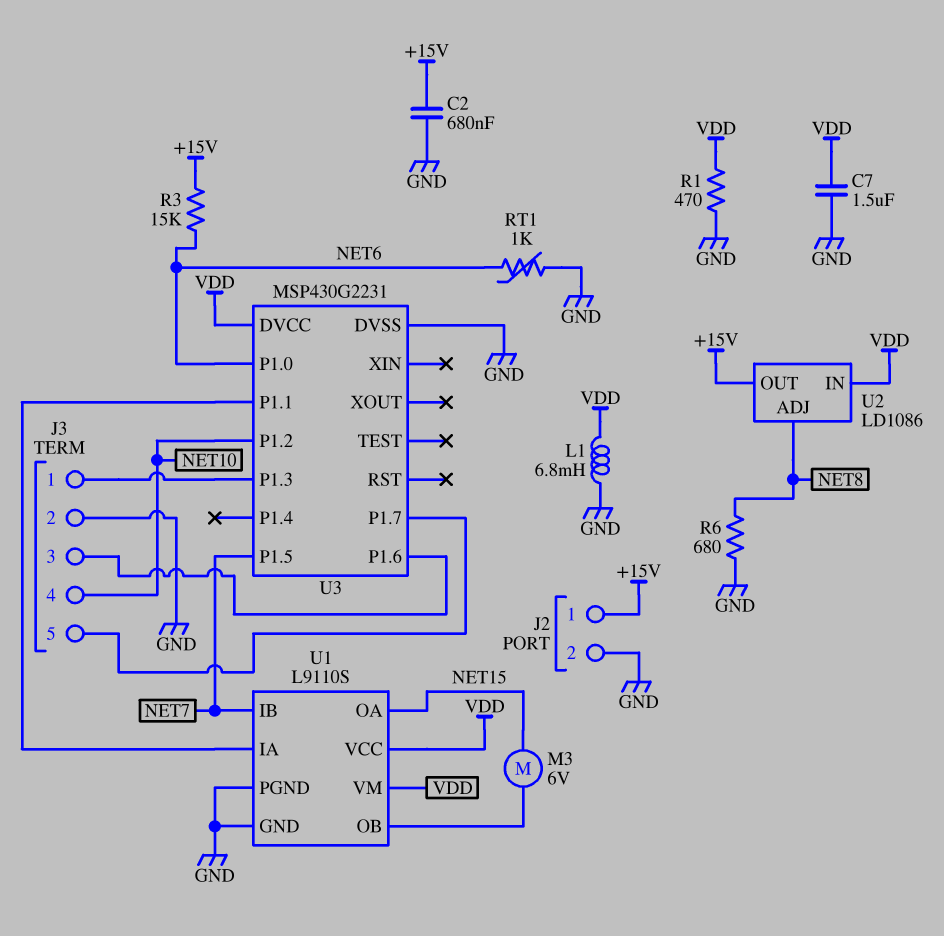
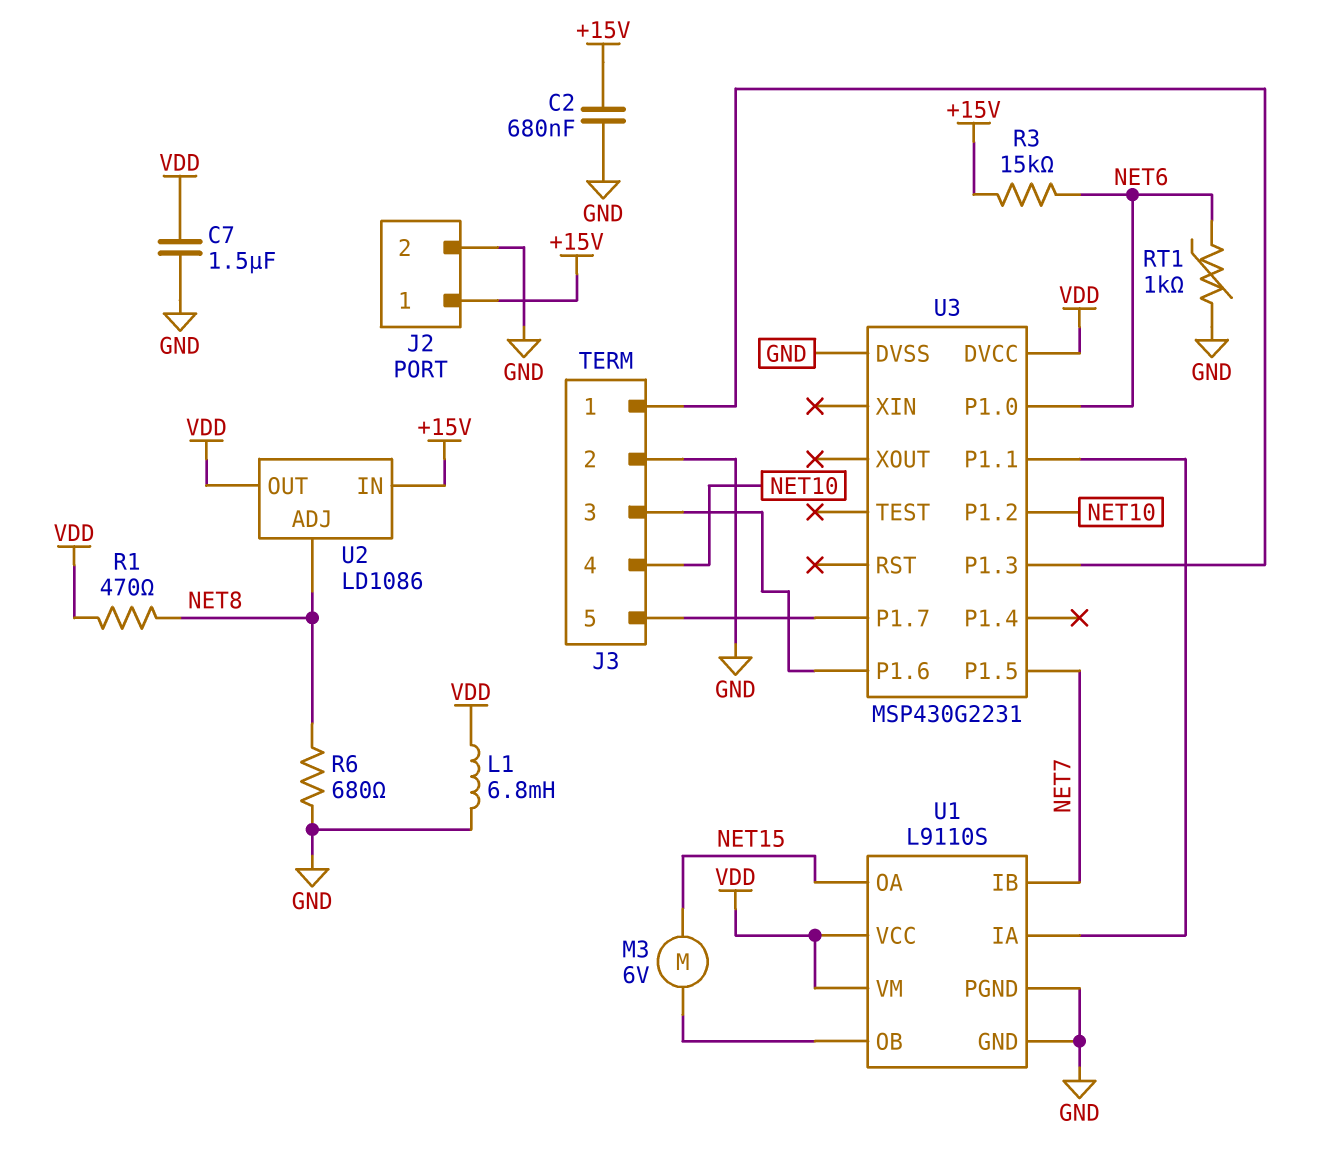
R1: 470 (GND, VDD) -> 470 (NET8, VDD)
U2 pin IN: VDD -> +15V
U2 pin OUT: +15V -> VDD

